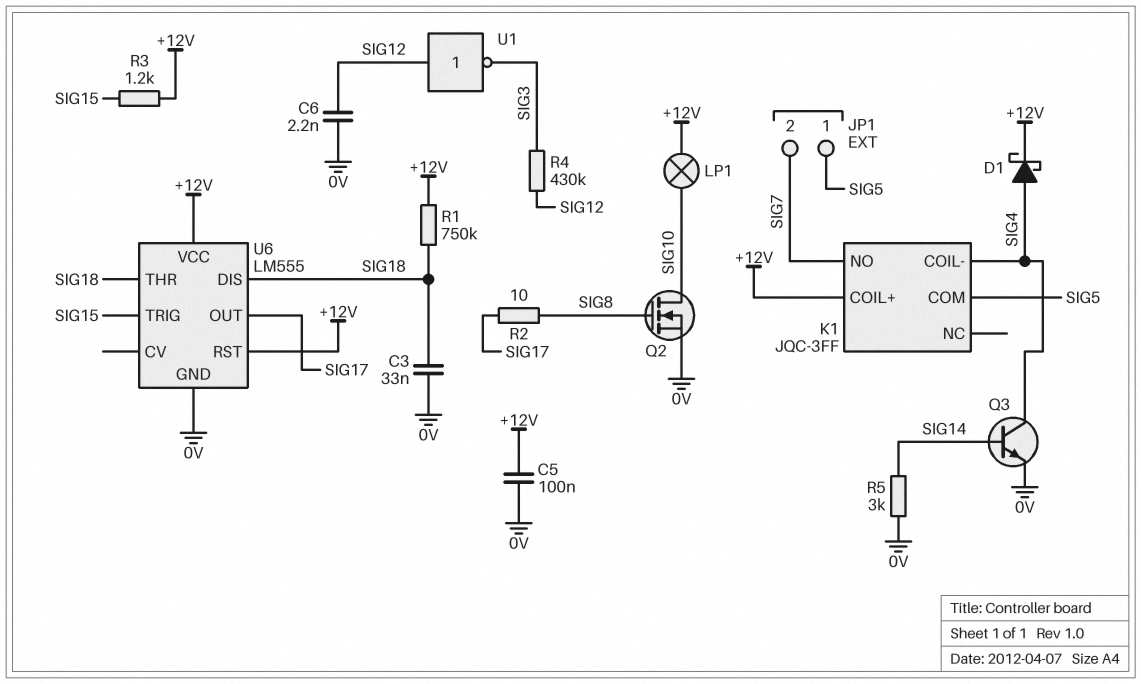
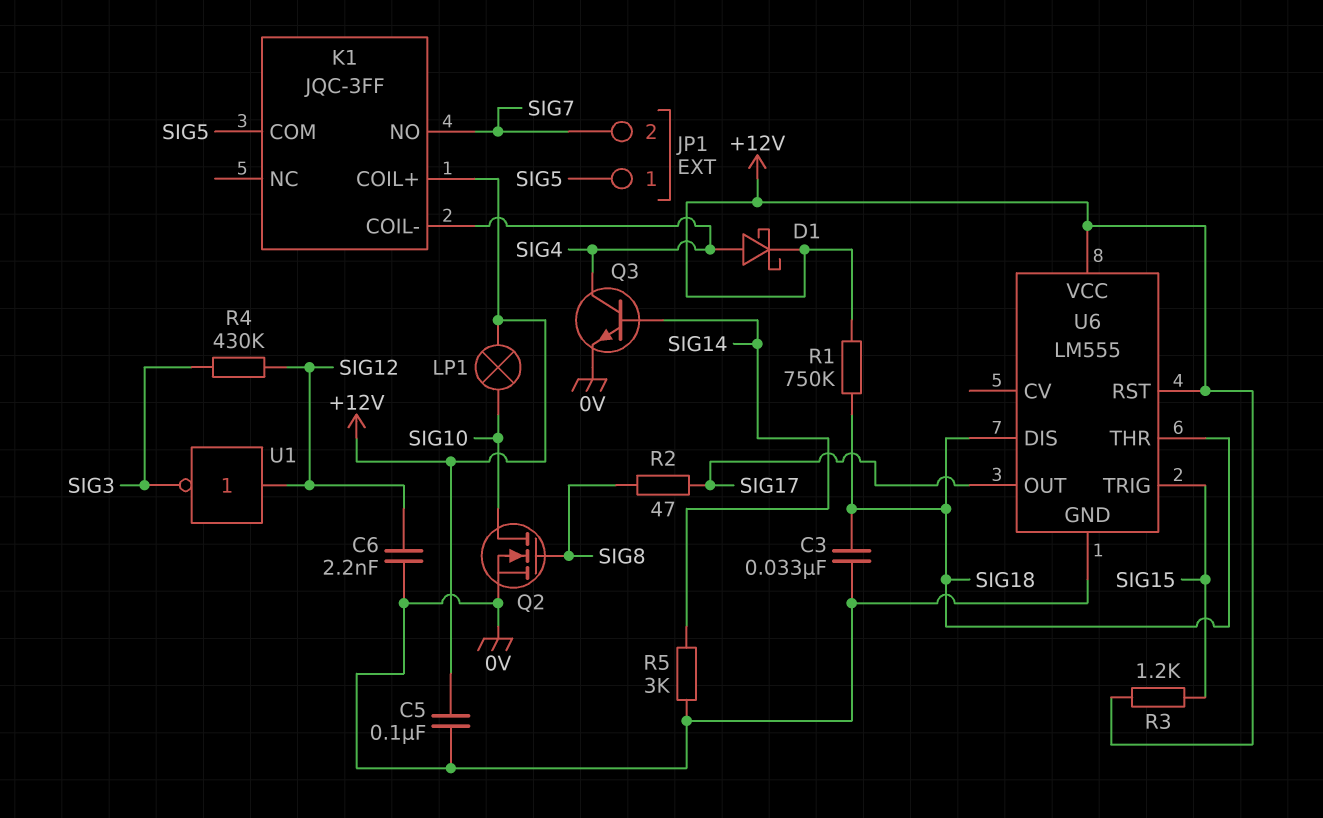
R2: 10 (SIG8, SIG17) -> 47 (SIG8, SIG17)

